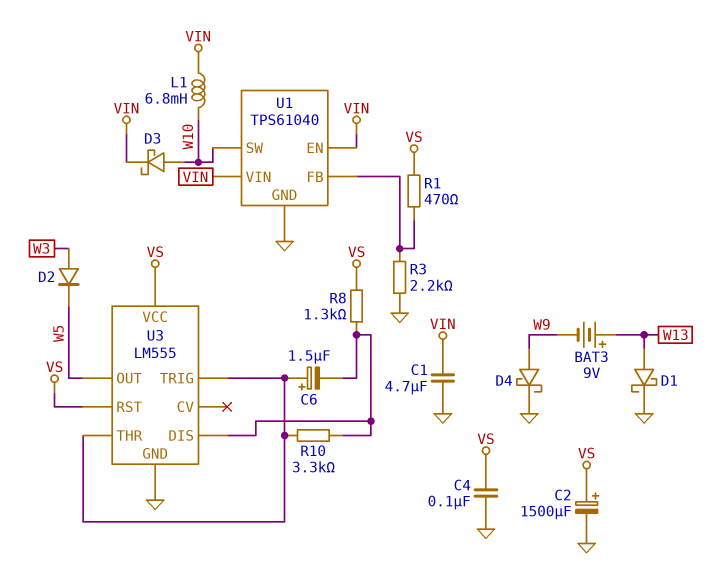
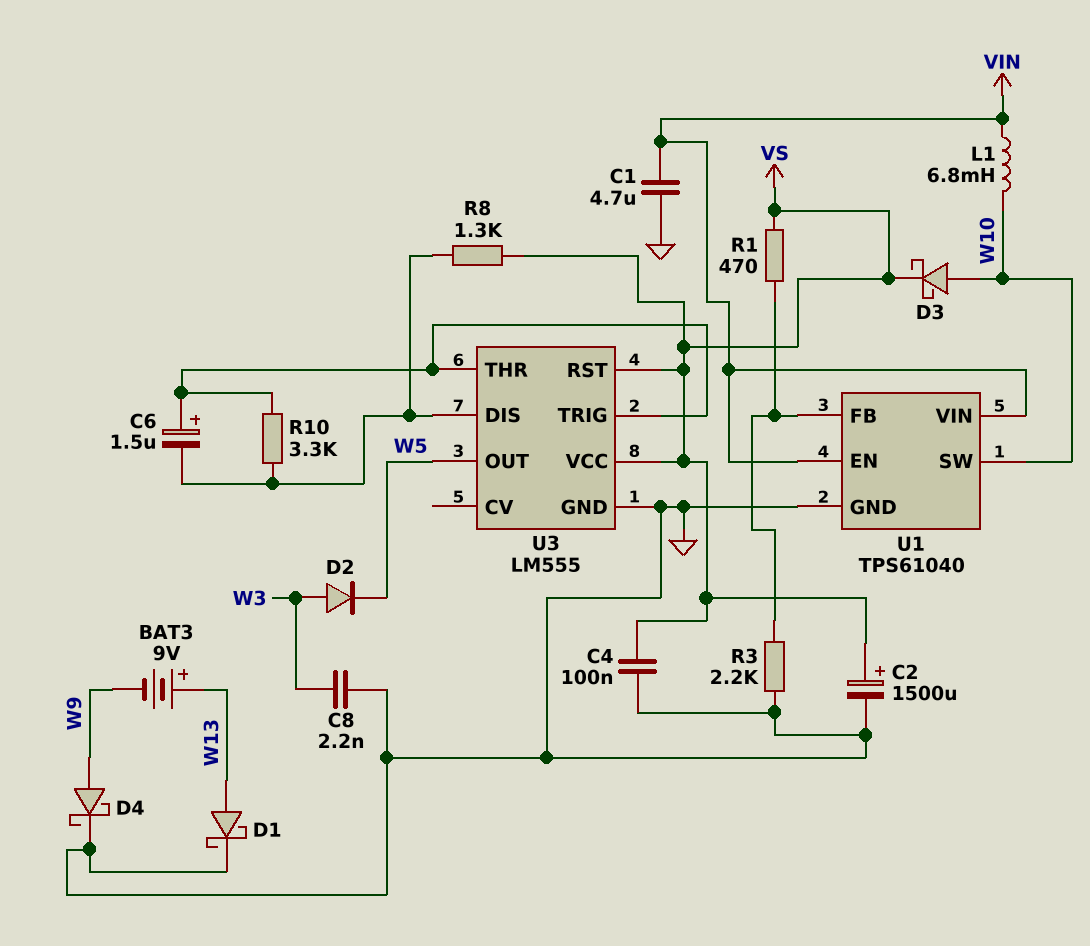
C8: none -> 2.2nF (GND, W3)
D3: schottky (A W10, K VIN) -> schottky (A W10, K VS)

